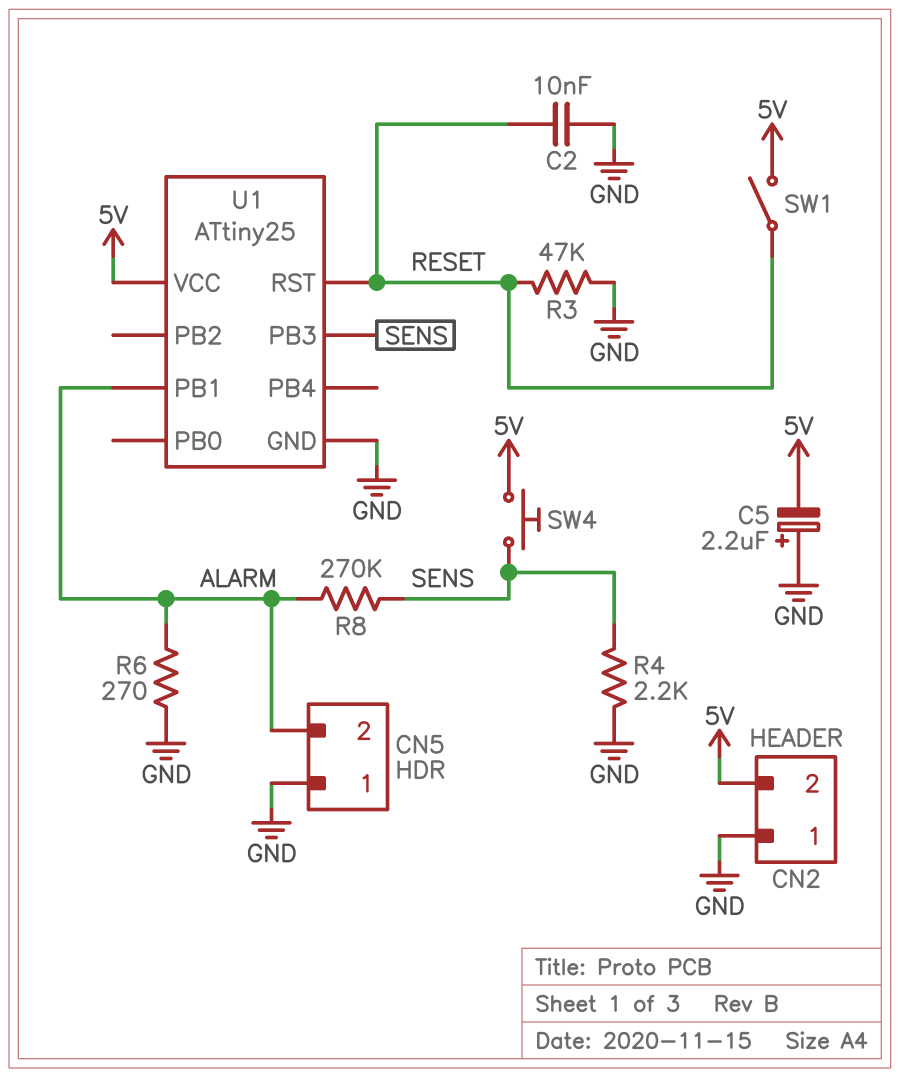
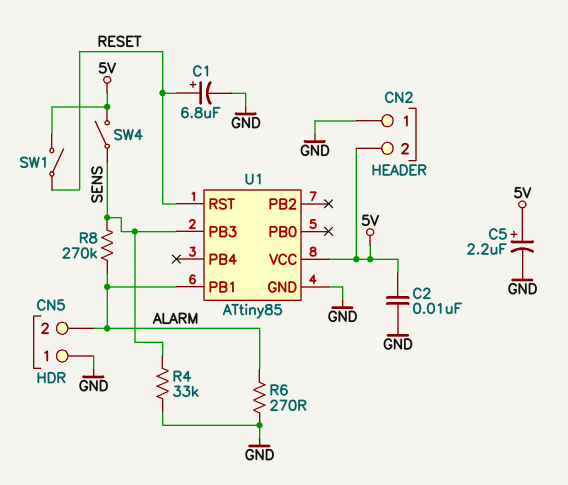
C1: none -> 6.8uF (plus RESET, minus GND)
C2: 10nF (GND, RESET) -> 10nF (5V, GND)
C5: 2.2uF (plus GND, minus 5V) -> 2.2uF (plus 5V, minus GND)
R3: 47k (GND, RESET) -> none
R4: 2.2k (GND, SENS) -> 33k (GND, SENS)
SW4: button (5V, SENS) -> switch (5V, SENS)
U1: ATtiny25 -> ATtiny85

